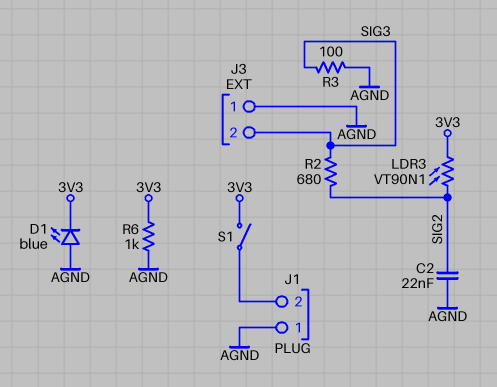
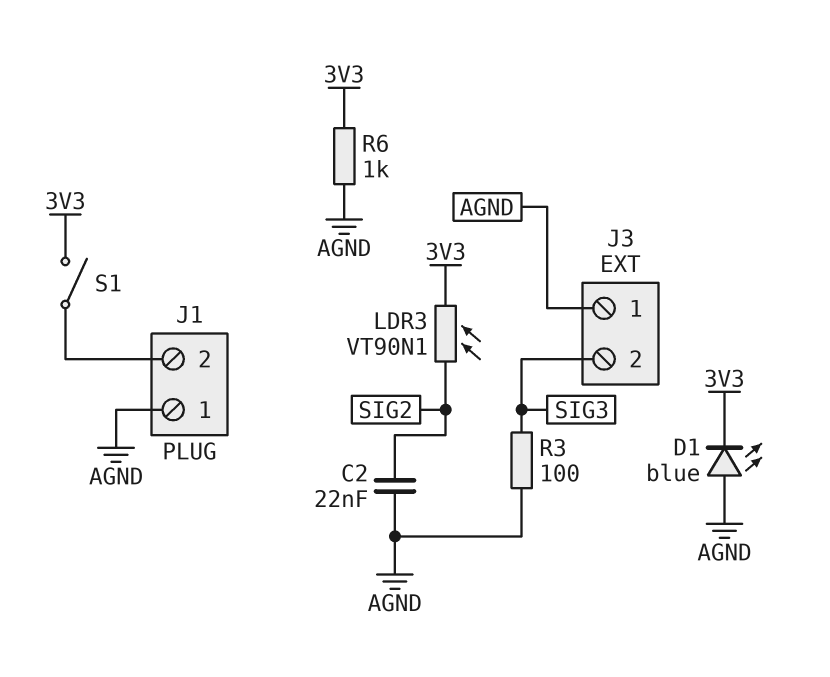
R2: 680 (SIG2, SIG3) -> none

